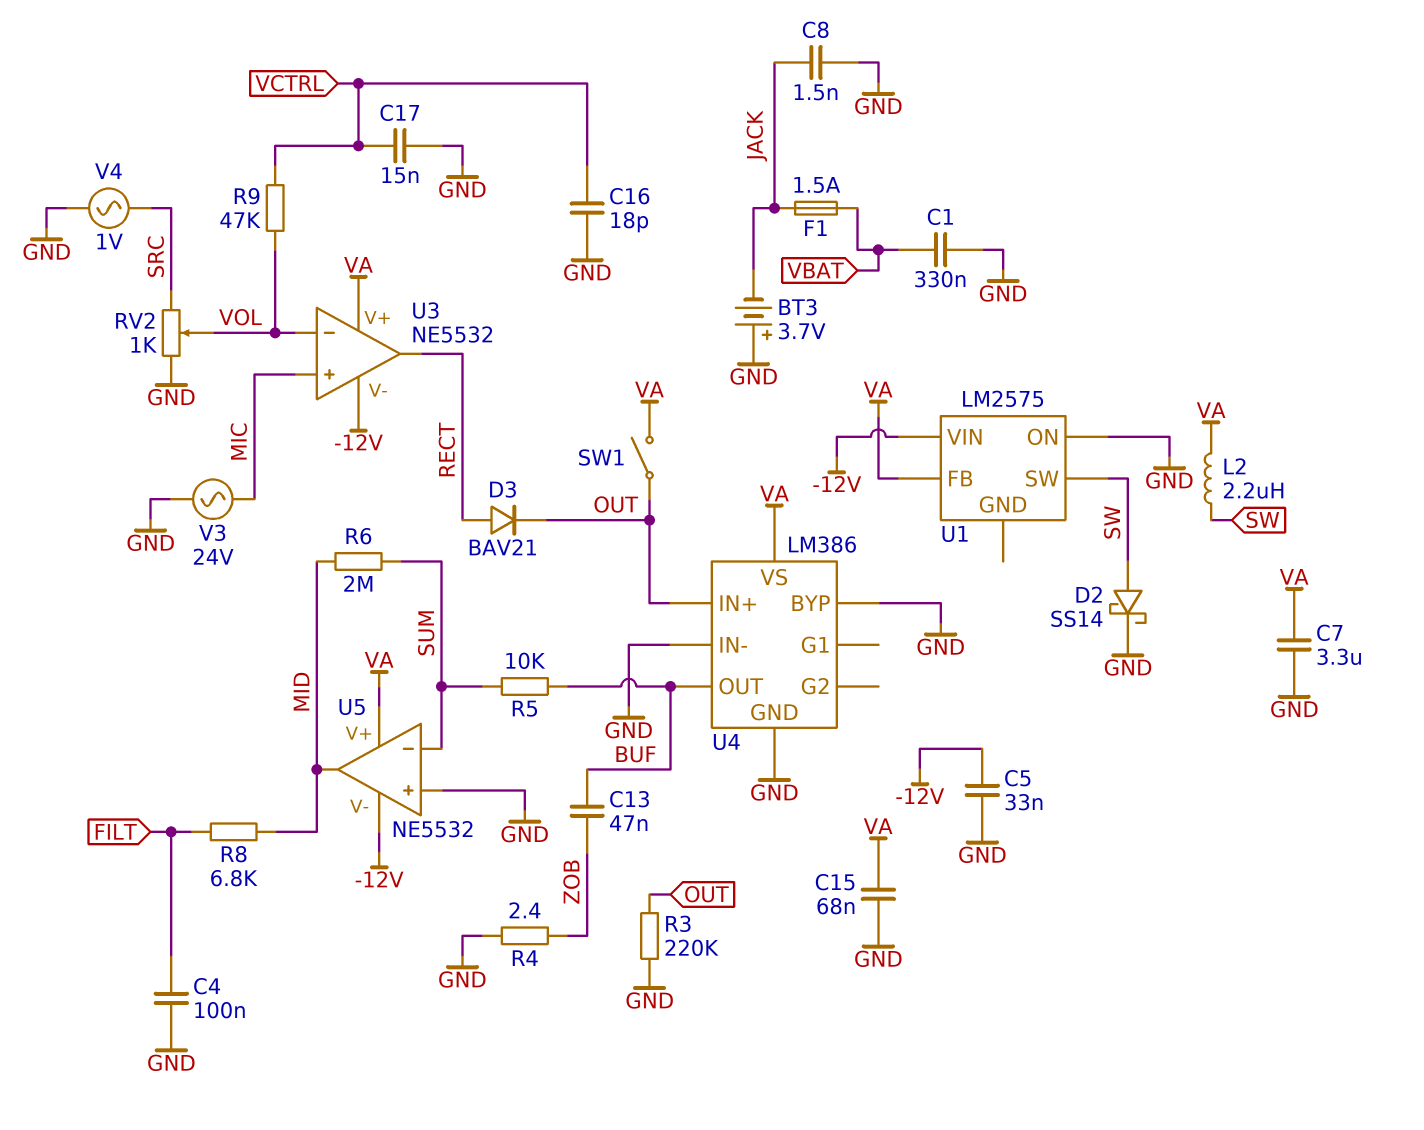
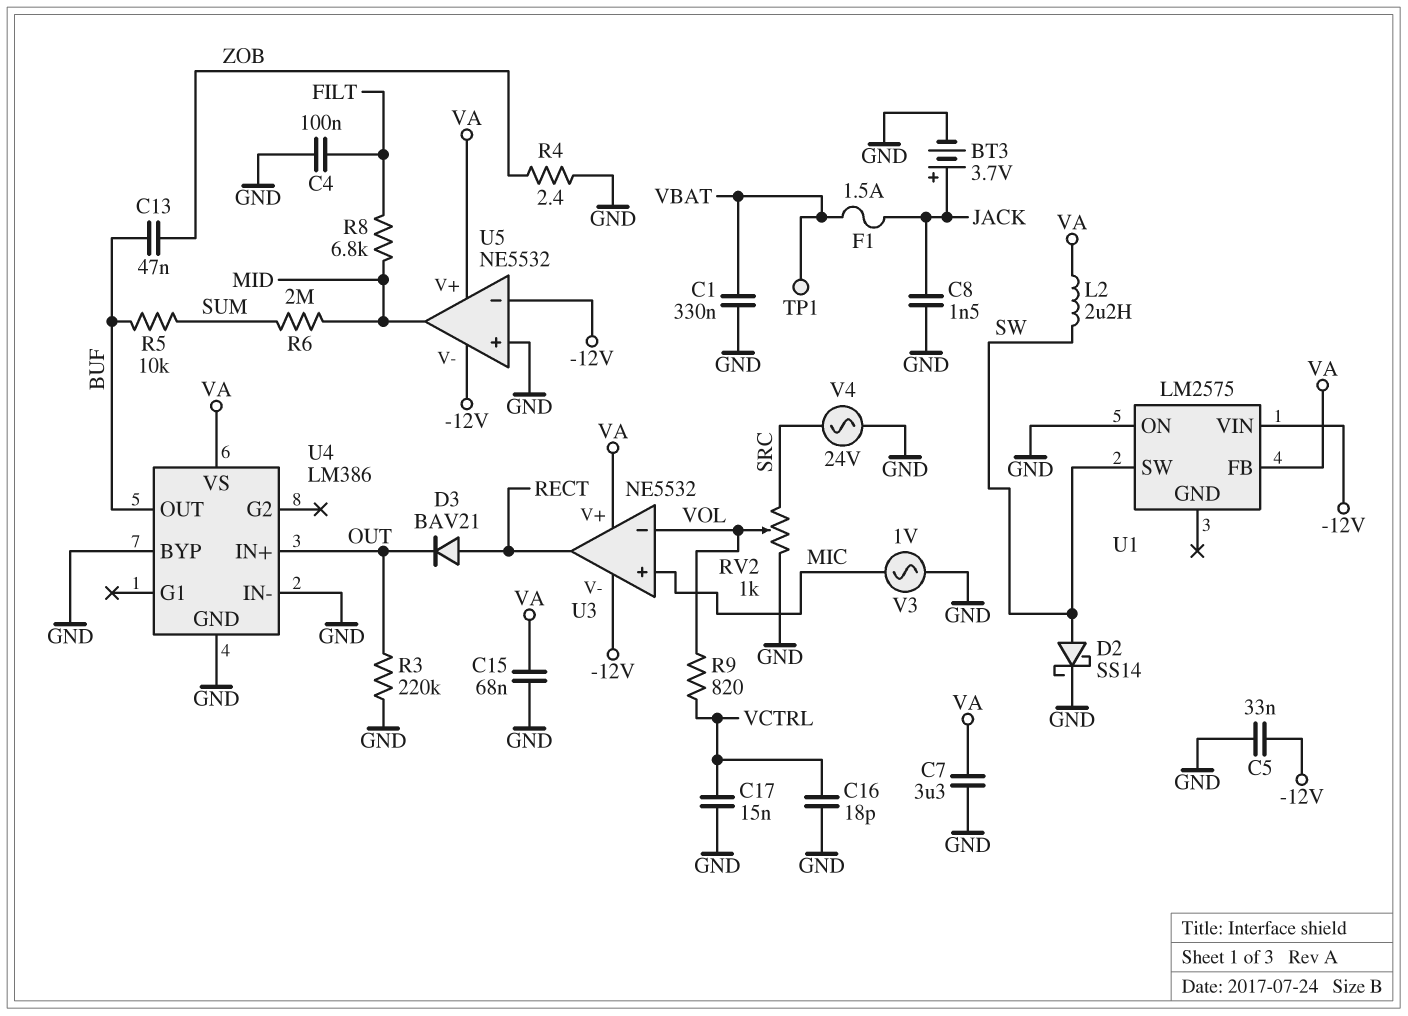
BT3: 3.7V (plus GND, minus JACK) -> 3.7V (plus JACK, minus GND)
R9: 47k (VCTRL, VOL) -> 820 (VCTRL, VOL)
SW1: switch (OUT, VA) -> none
TP1: none -> test point (VBAT)
U5 pin in-: SUM -> -12V
V3: AC 24V (GND, MIC) -> AC 1V (GND, MIC)
V4: AC 1V (GND, SRC) -> AC 24V (GND, SRC)

